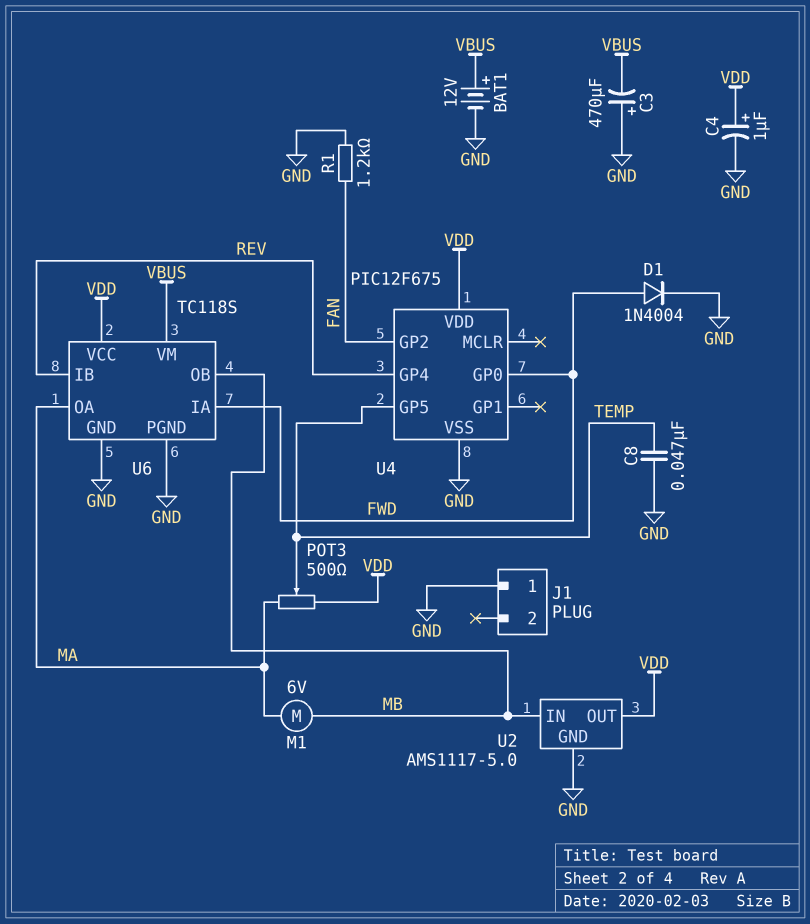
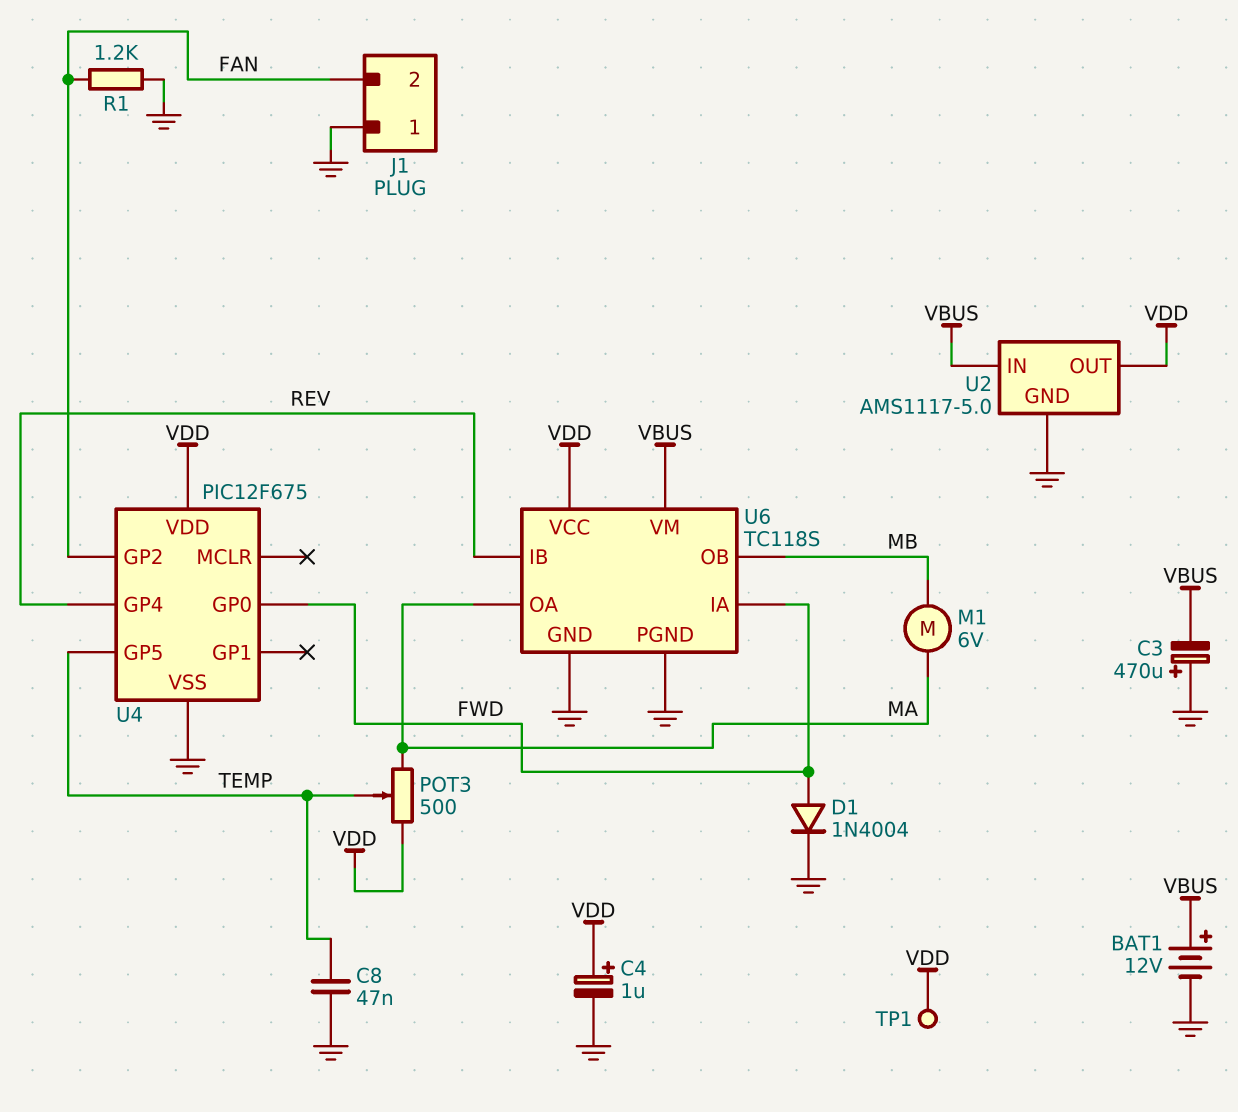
J1 pin 2: none -> FAN
TP1: none -> test point (VDD)
U2 pin IN: MB -> VBUS

